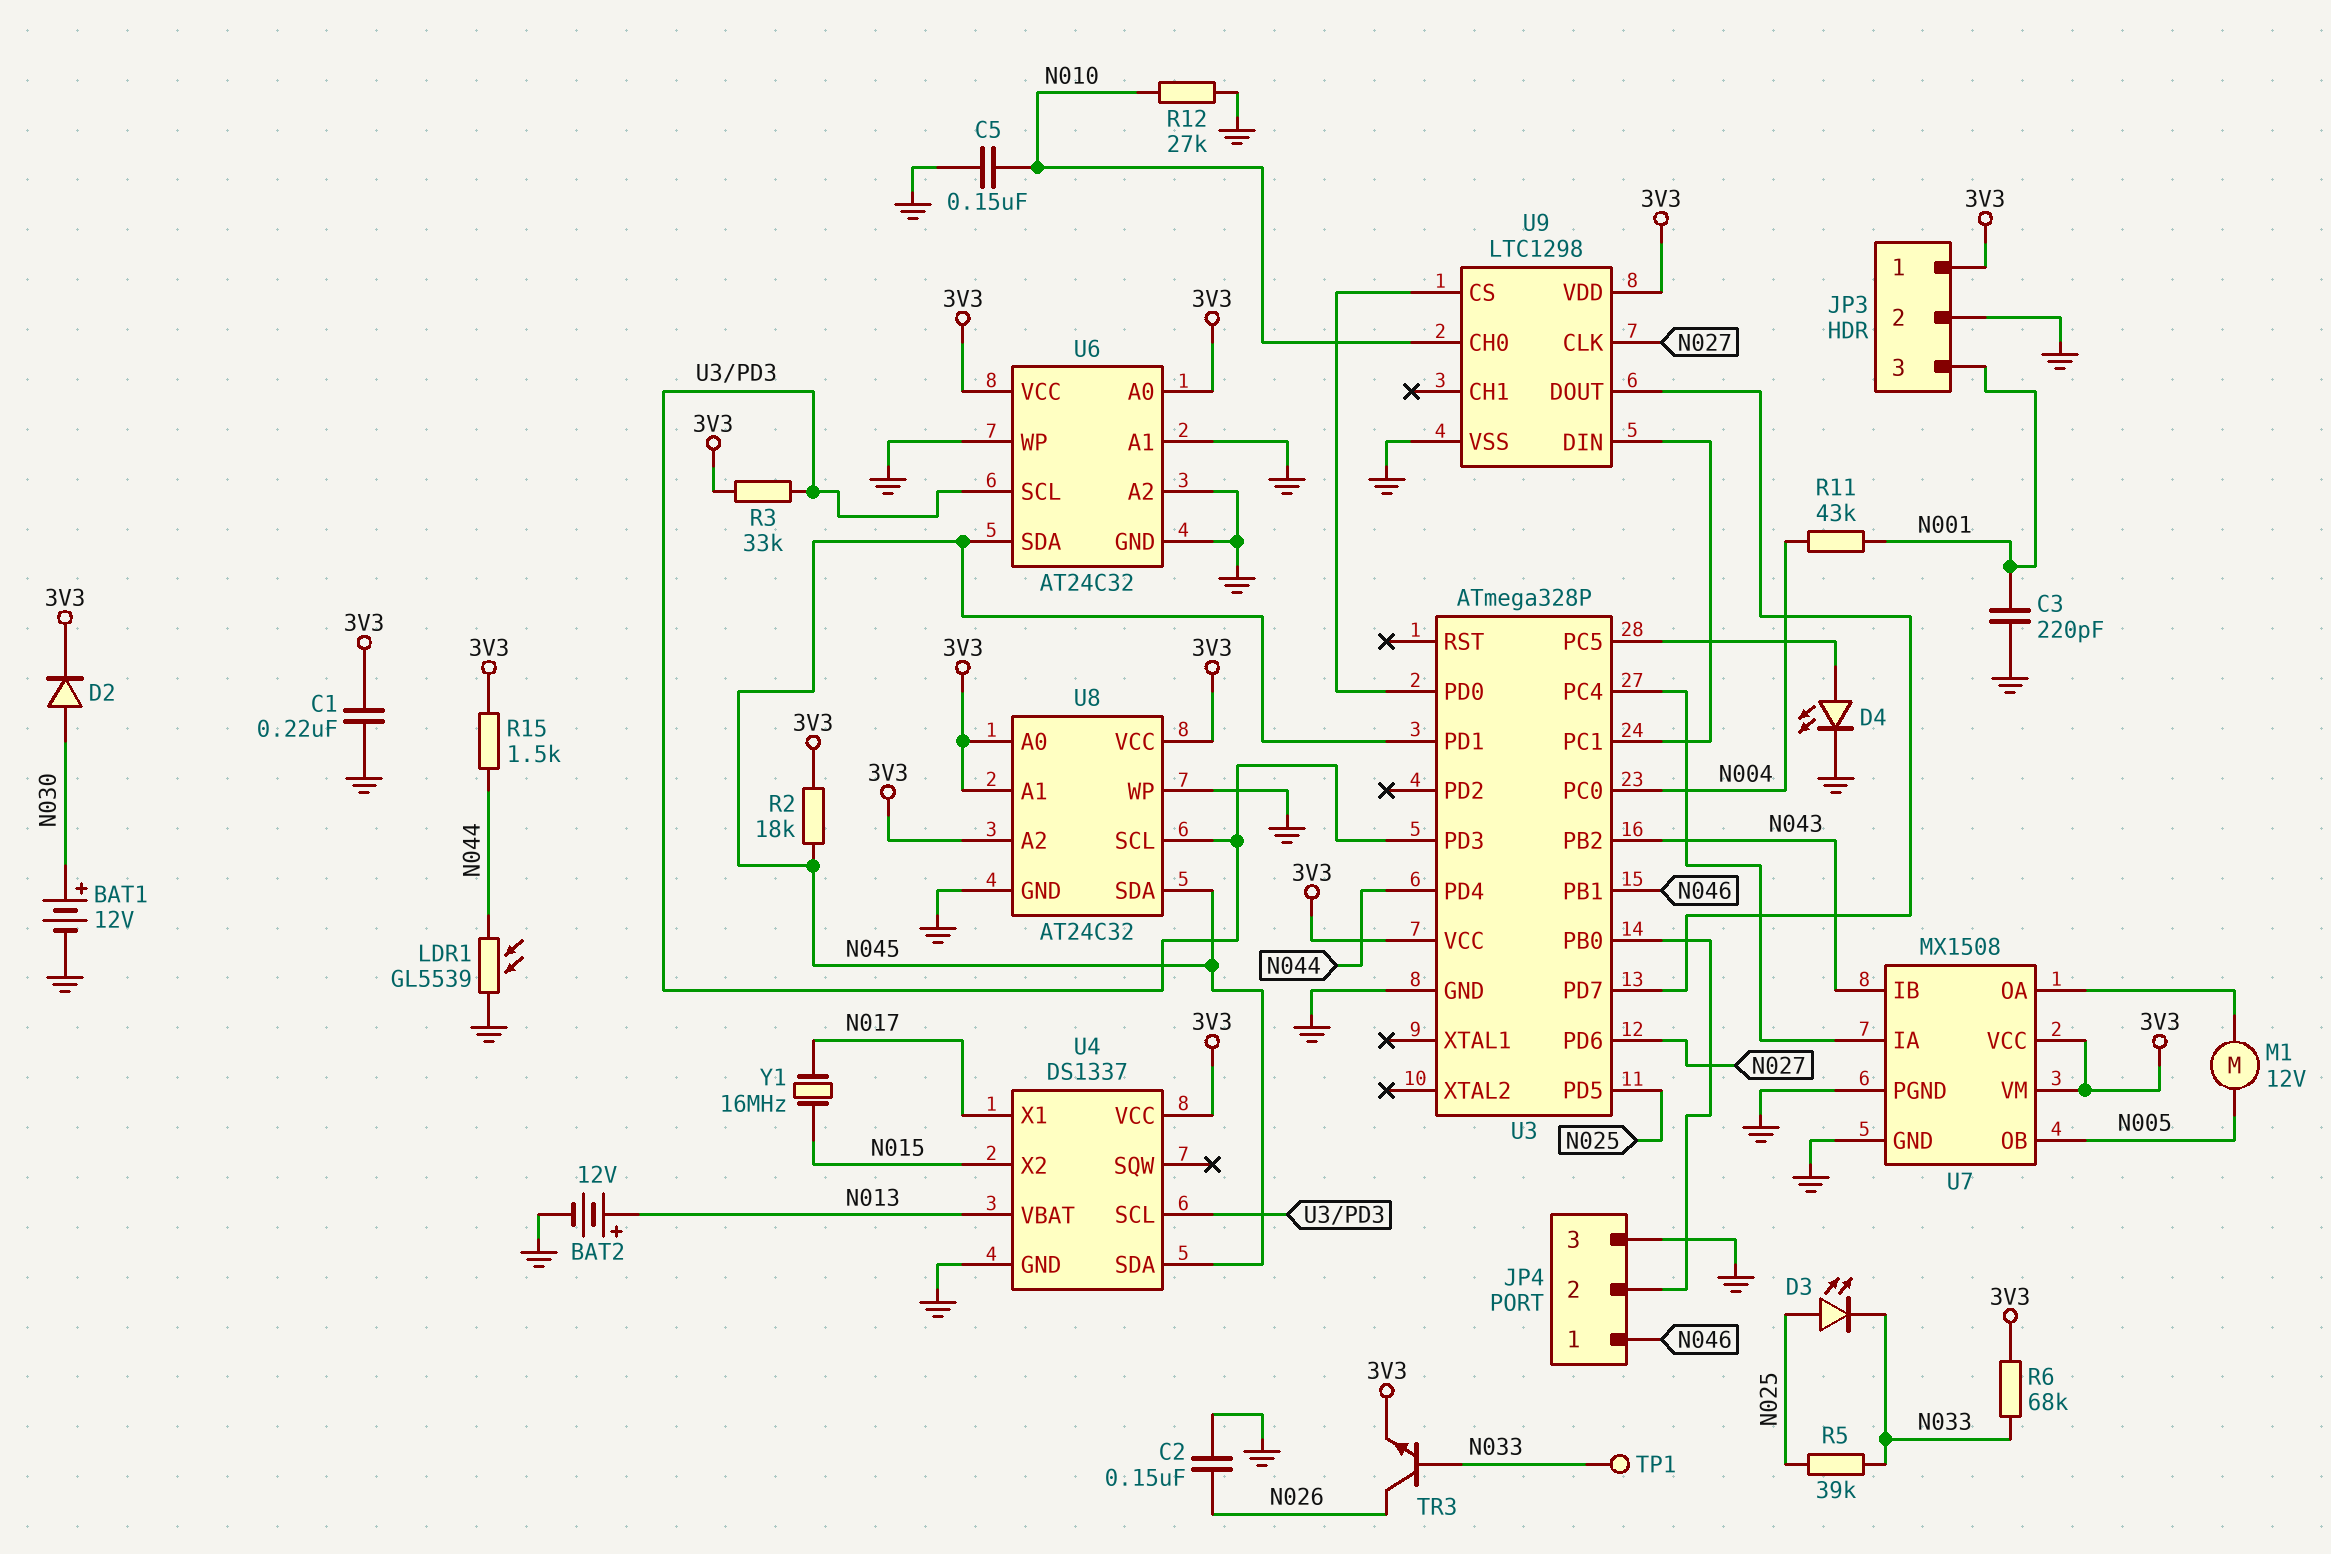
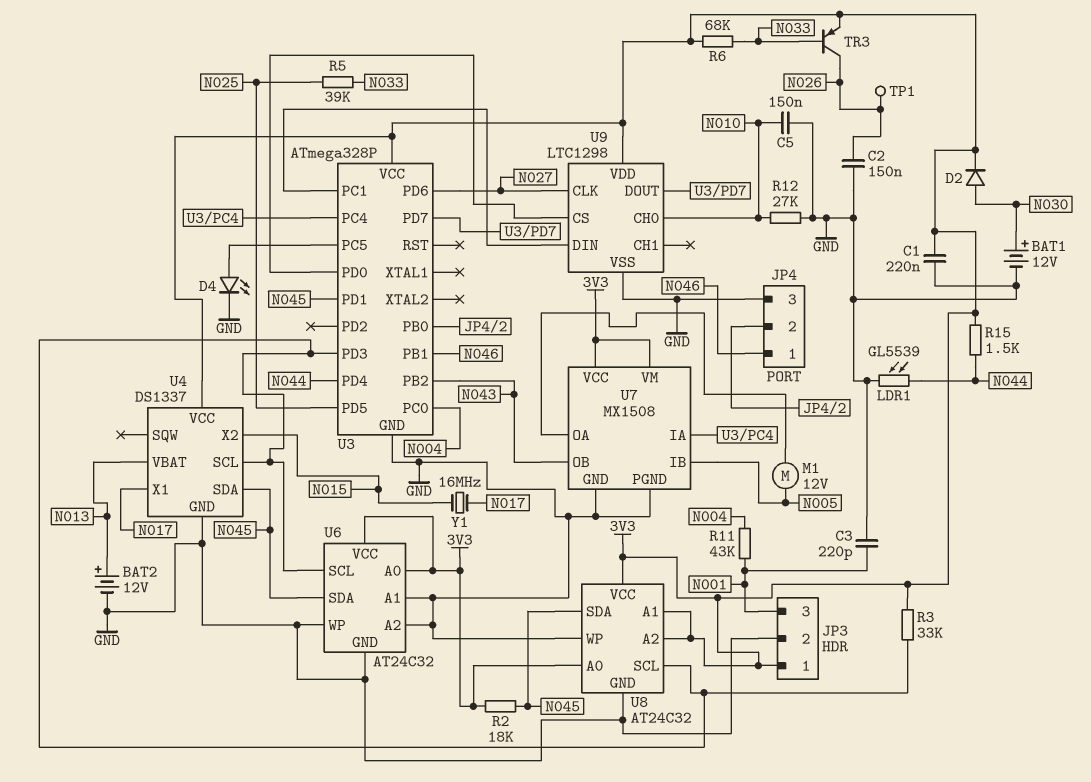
D3: LED (A N025, K N033) -> none
TP1: test point (N033) -> test point (N026)
TR3: NPN (B N033, C N026, E 3V3) -> PNP (B N033, C N026, E 3V3)
U7 pin IB: N043 -> N005
U7 pin OB: N005 -> N043

